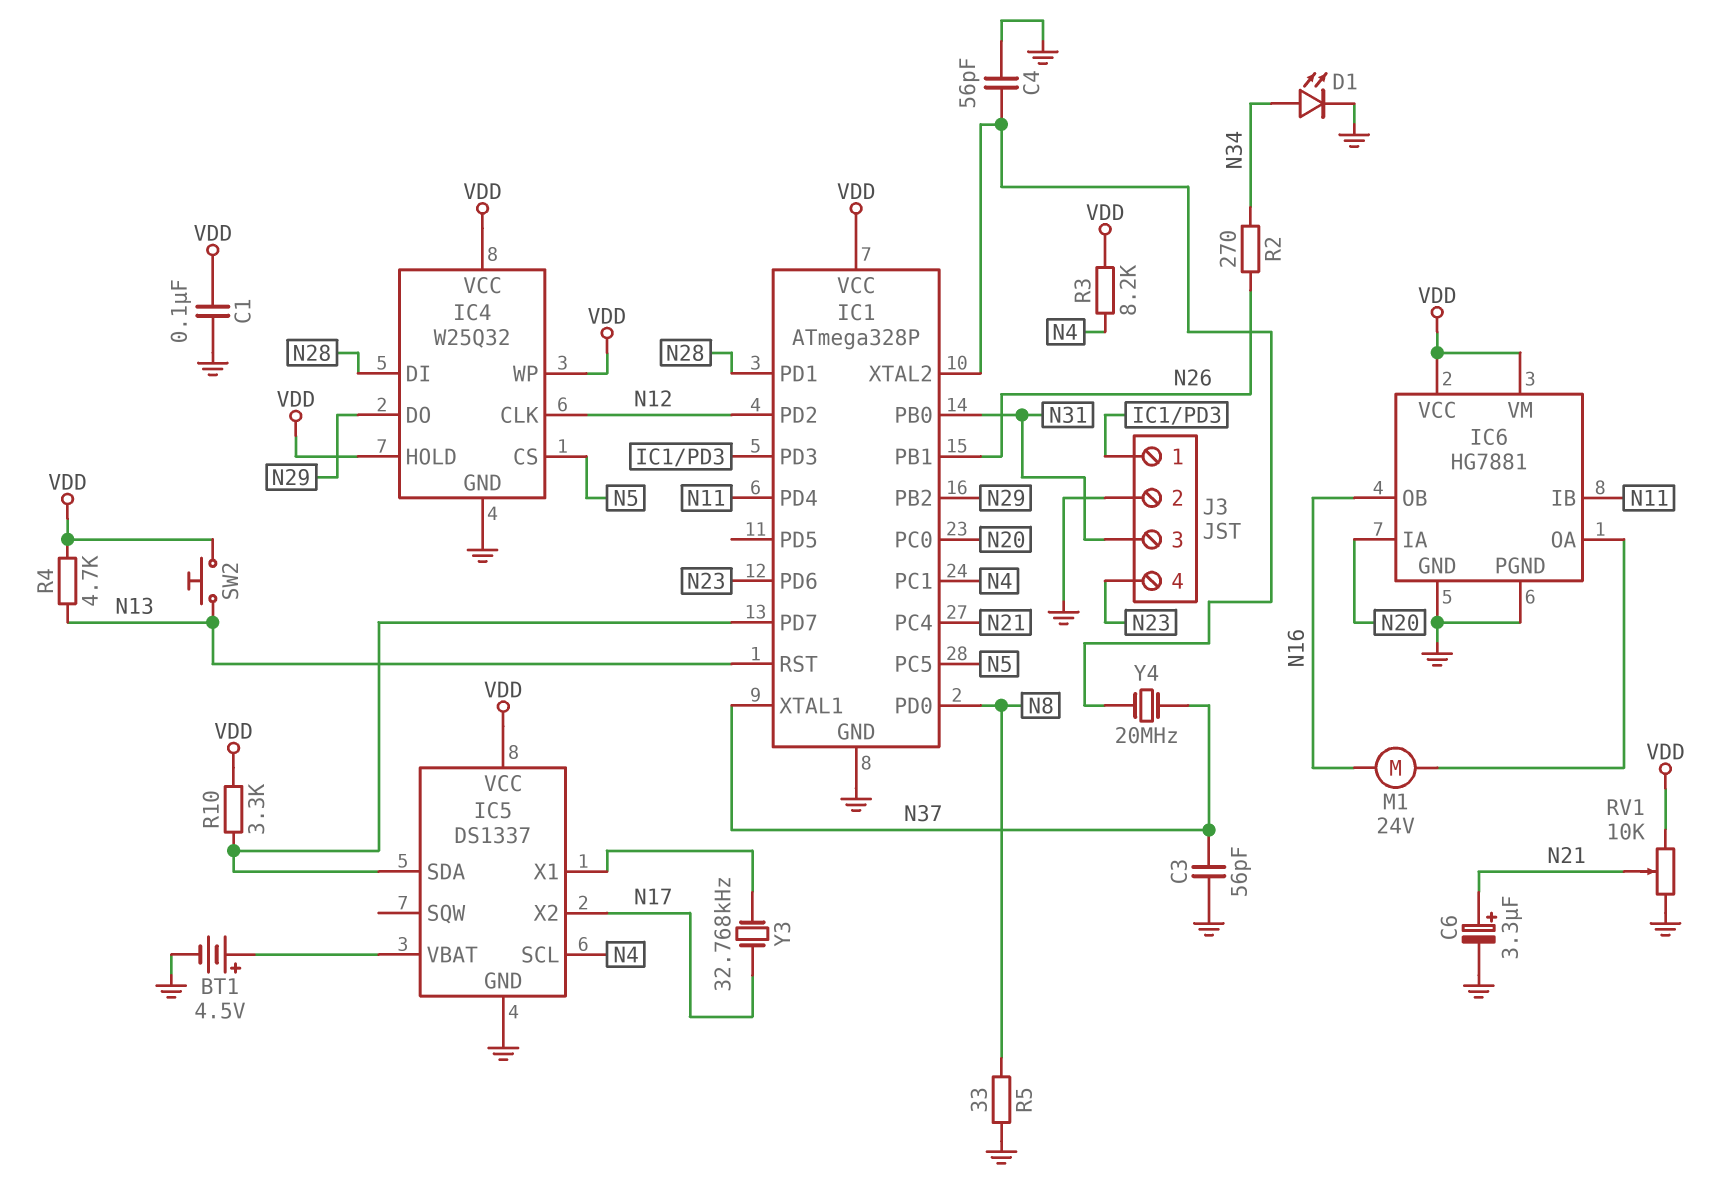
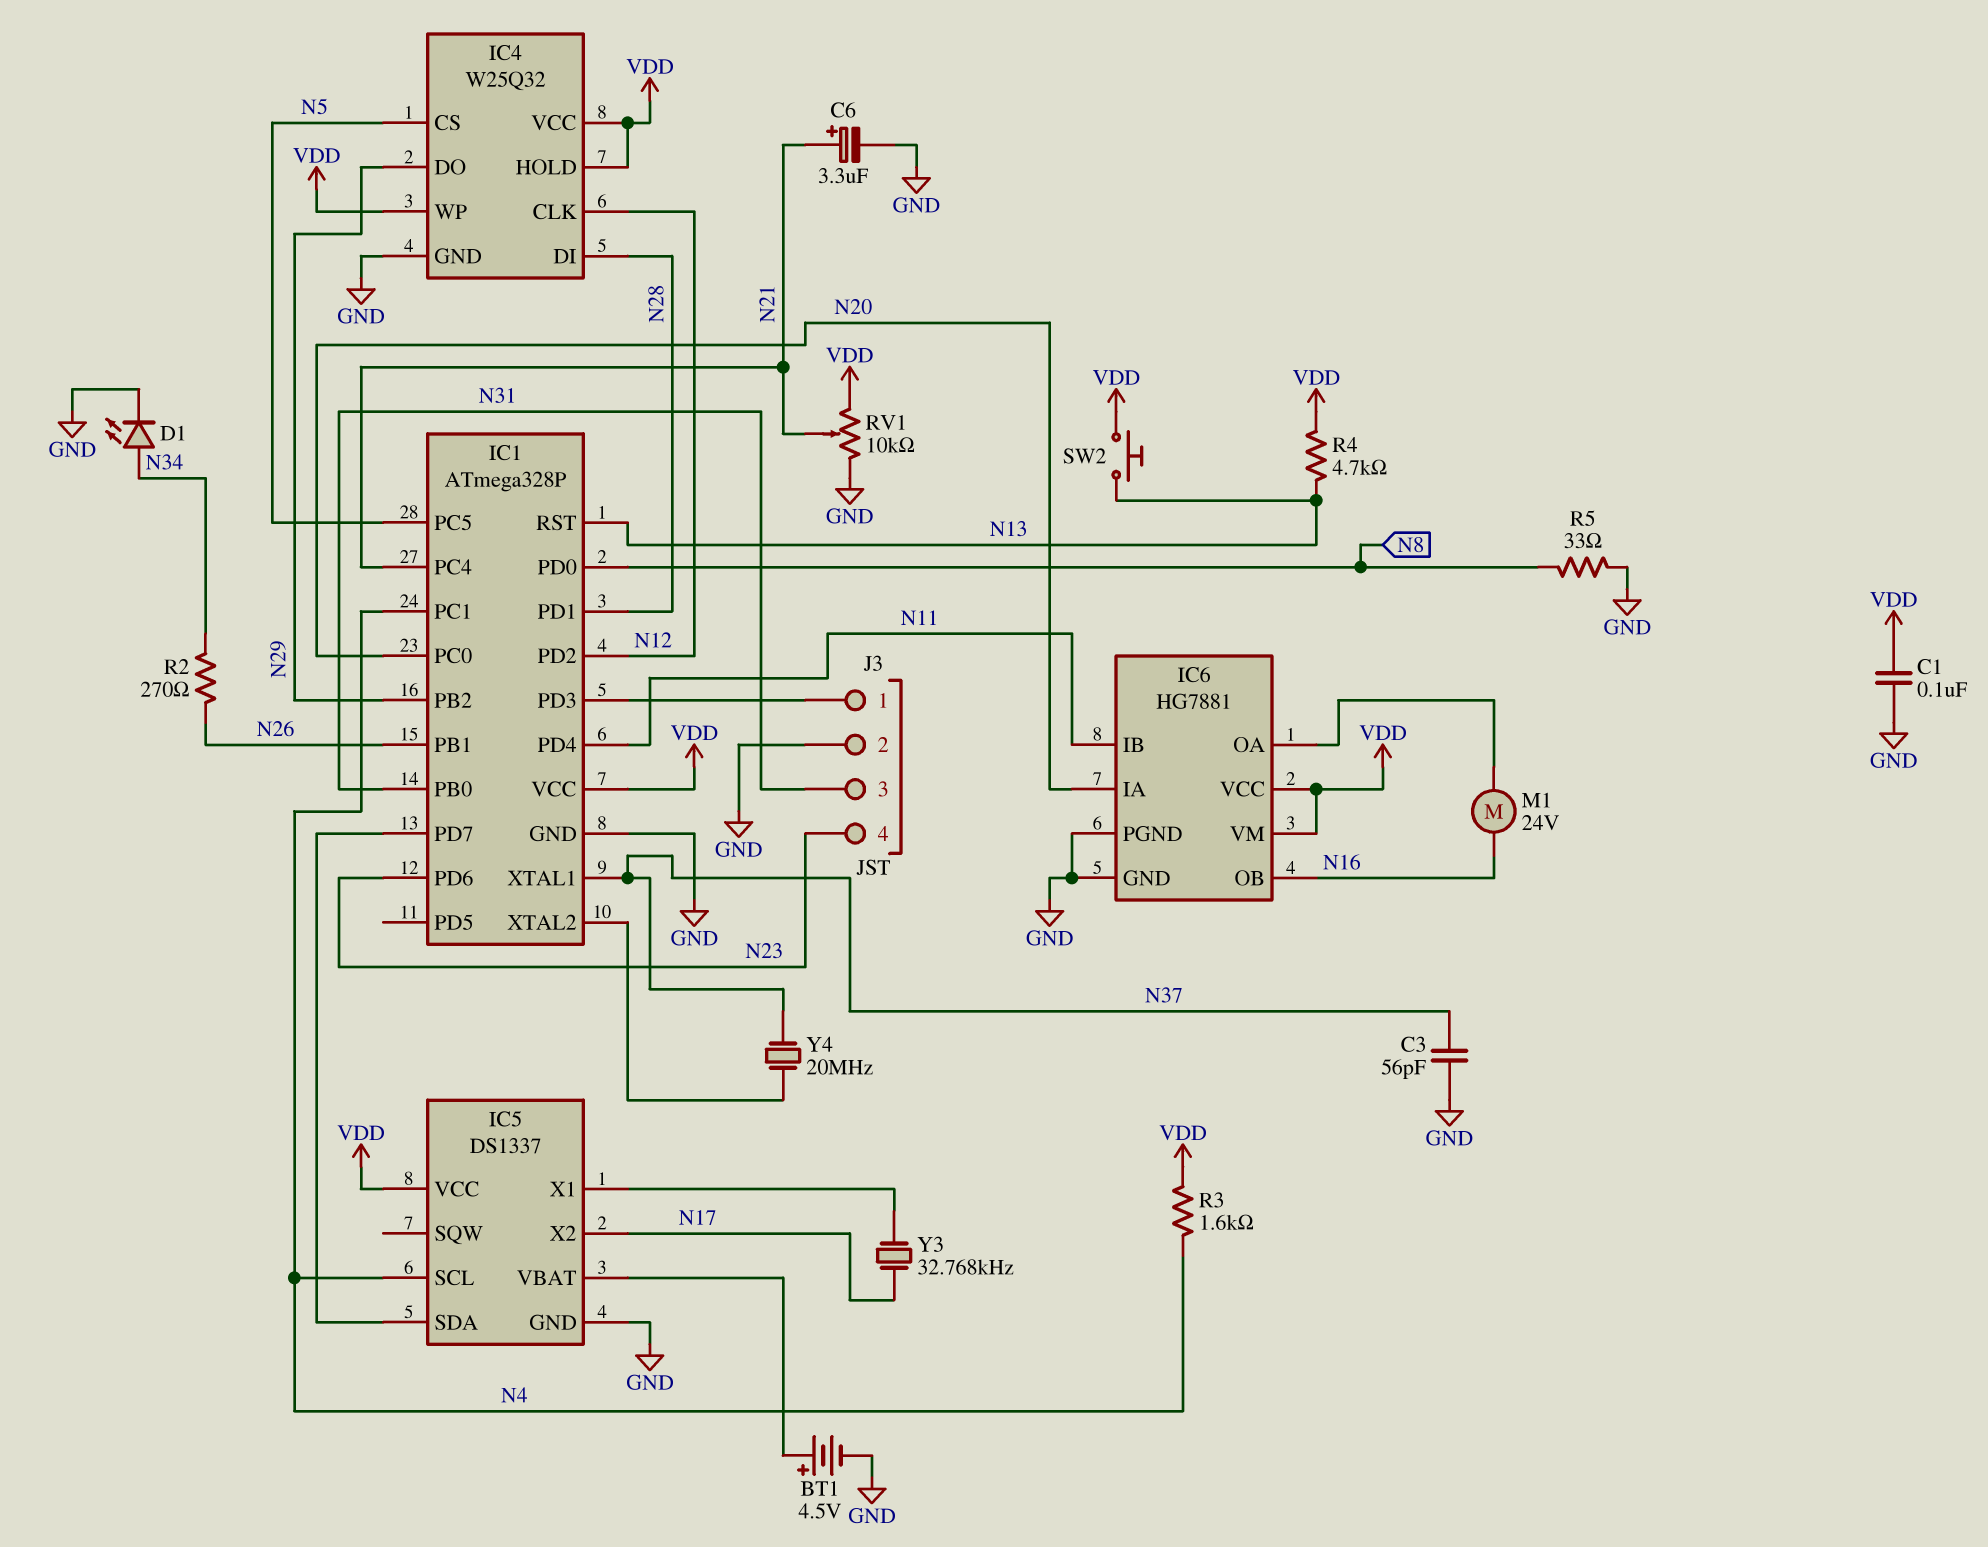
C4: 56pF (GND, IC1/XTAL2) -> none
R3: 8.2k (N4, VDD) -> 1.6k (N4, VDD)
R10: 3.3k (IC1/PD7, VDD) -> none

